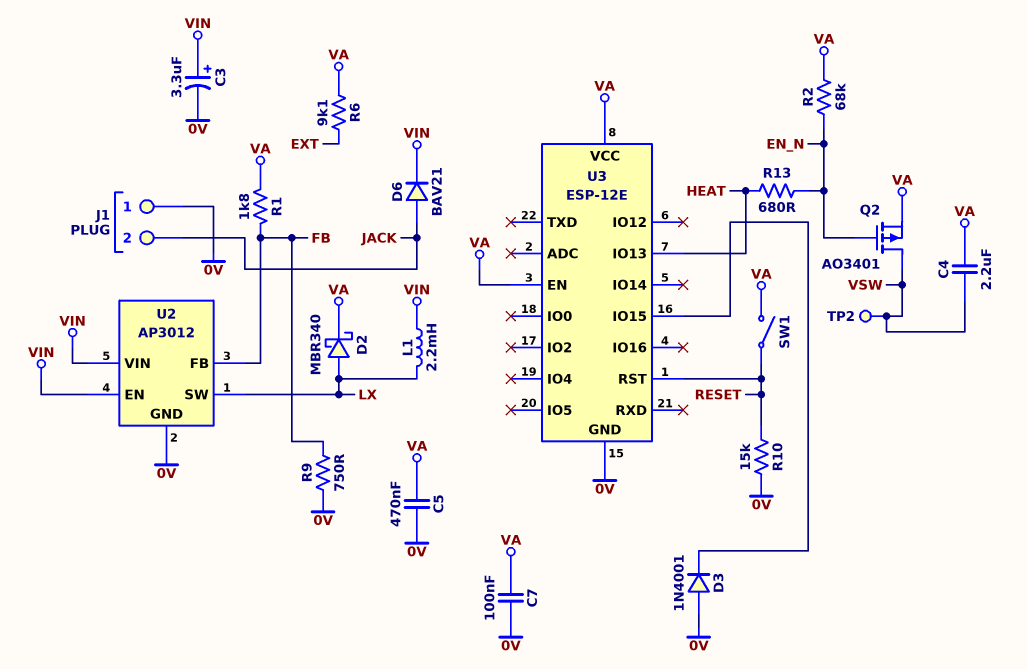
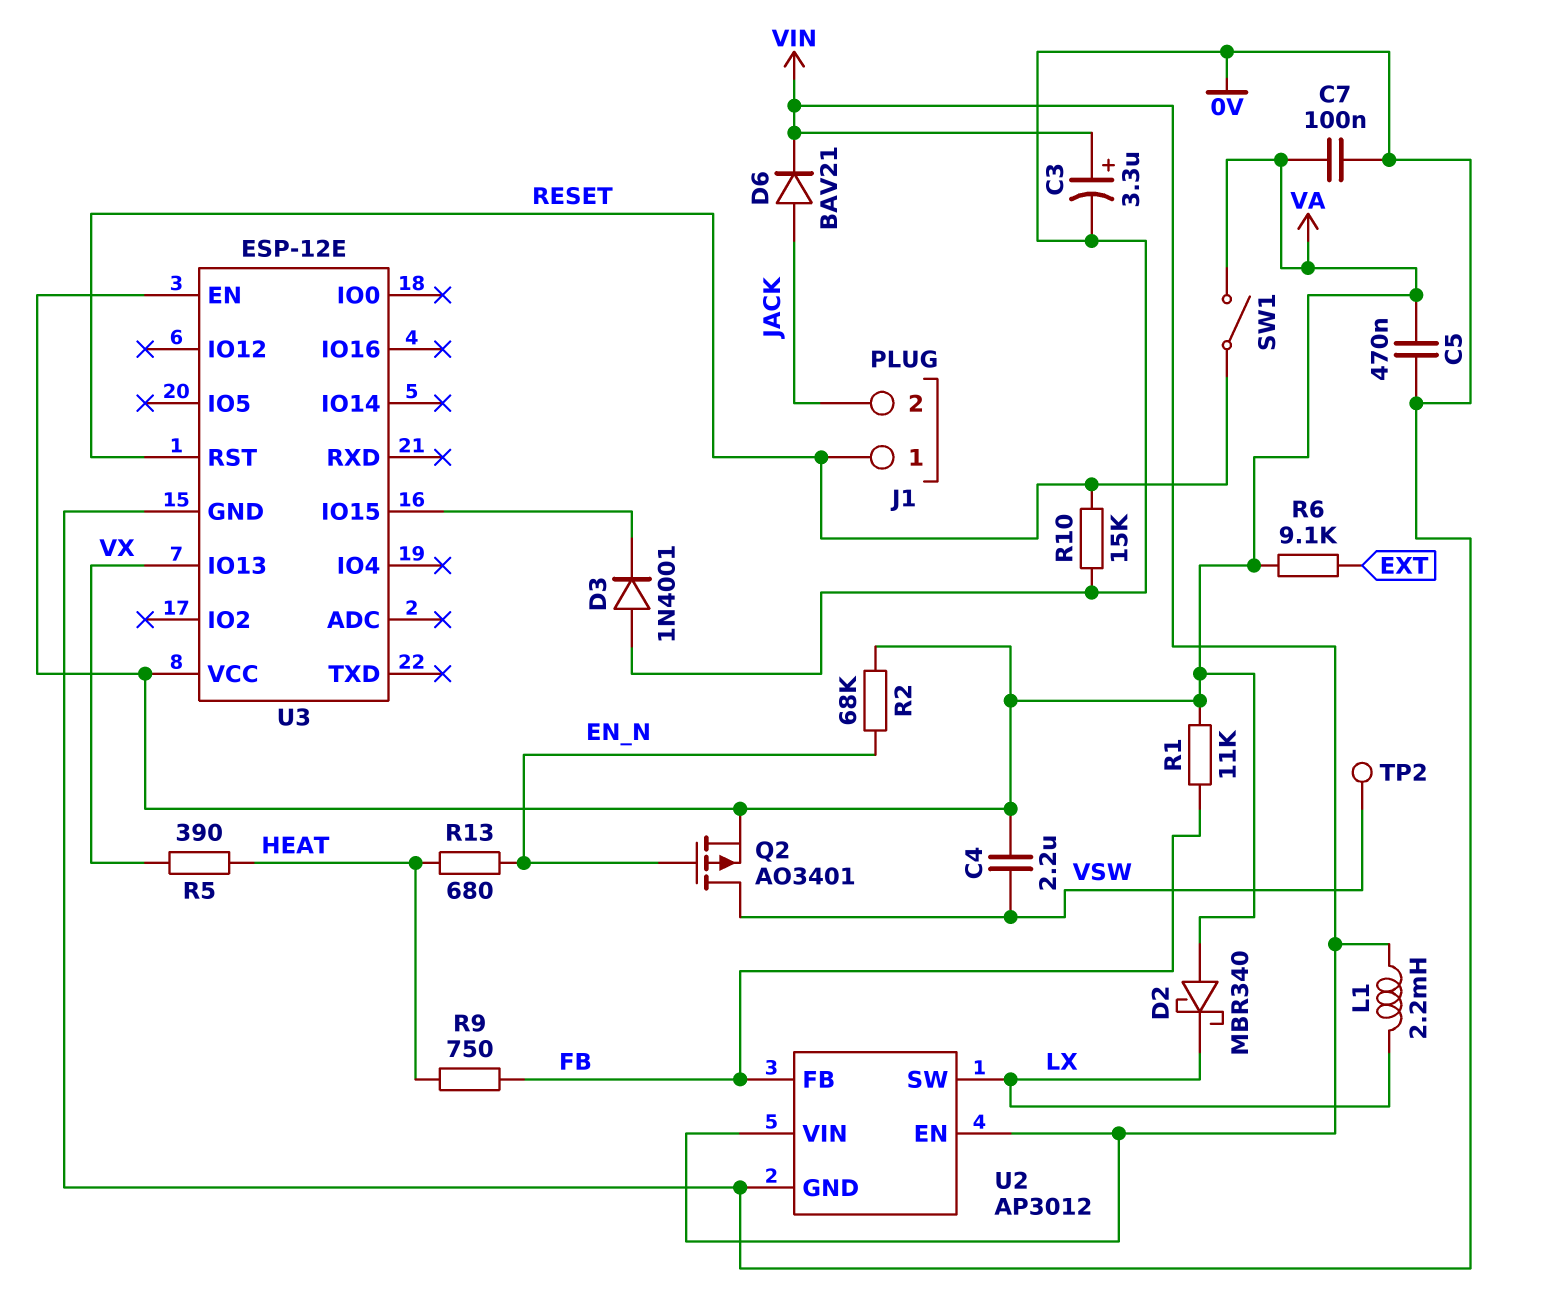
D2: schottky MBR340 (A LX, K VA) -> schottky MBR340 (A VA, K LX)
J1 pin 1: 0V -> RESET
R1: 1.8k (FB, VA) -> 11k (FB, VA)
R5: none -> 390 (HEAT, VX)
R9: 750 (0V, FB) -> 750 (FB, HEAT)
U3 pin IO13: HEAT -> VX

